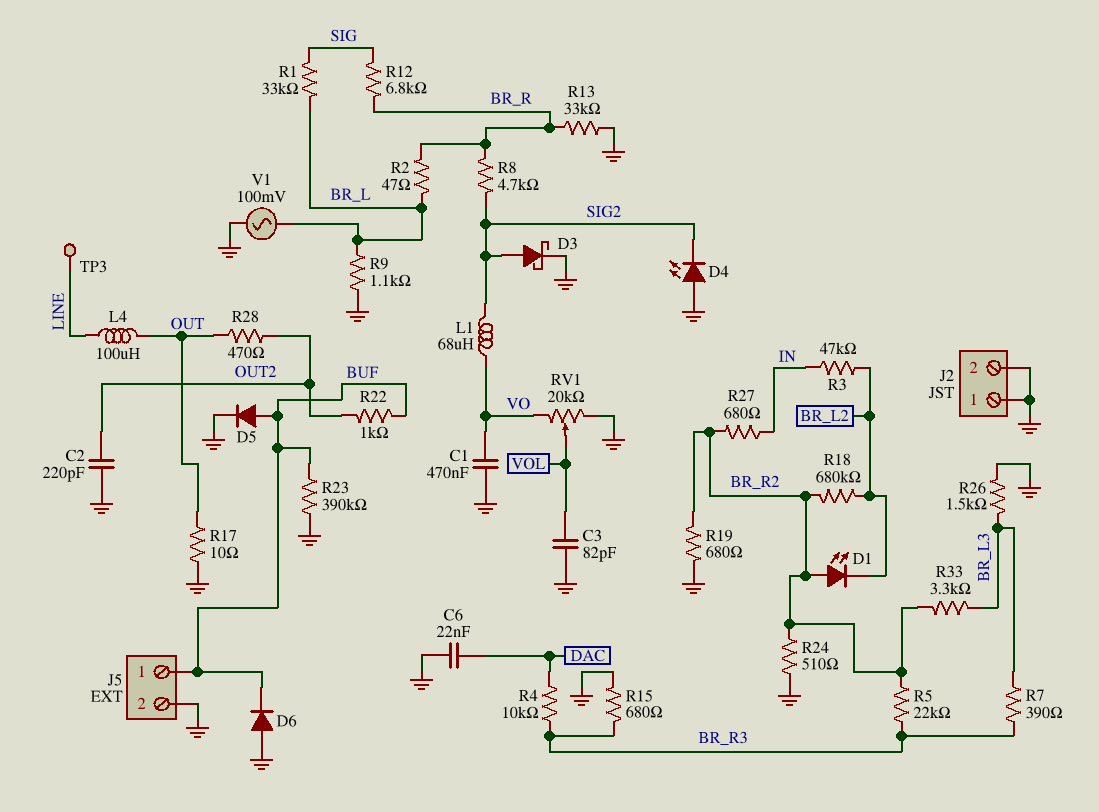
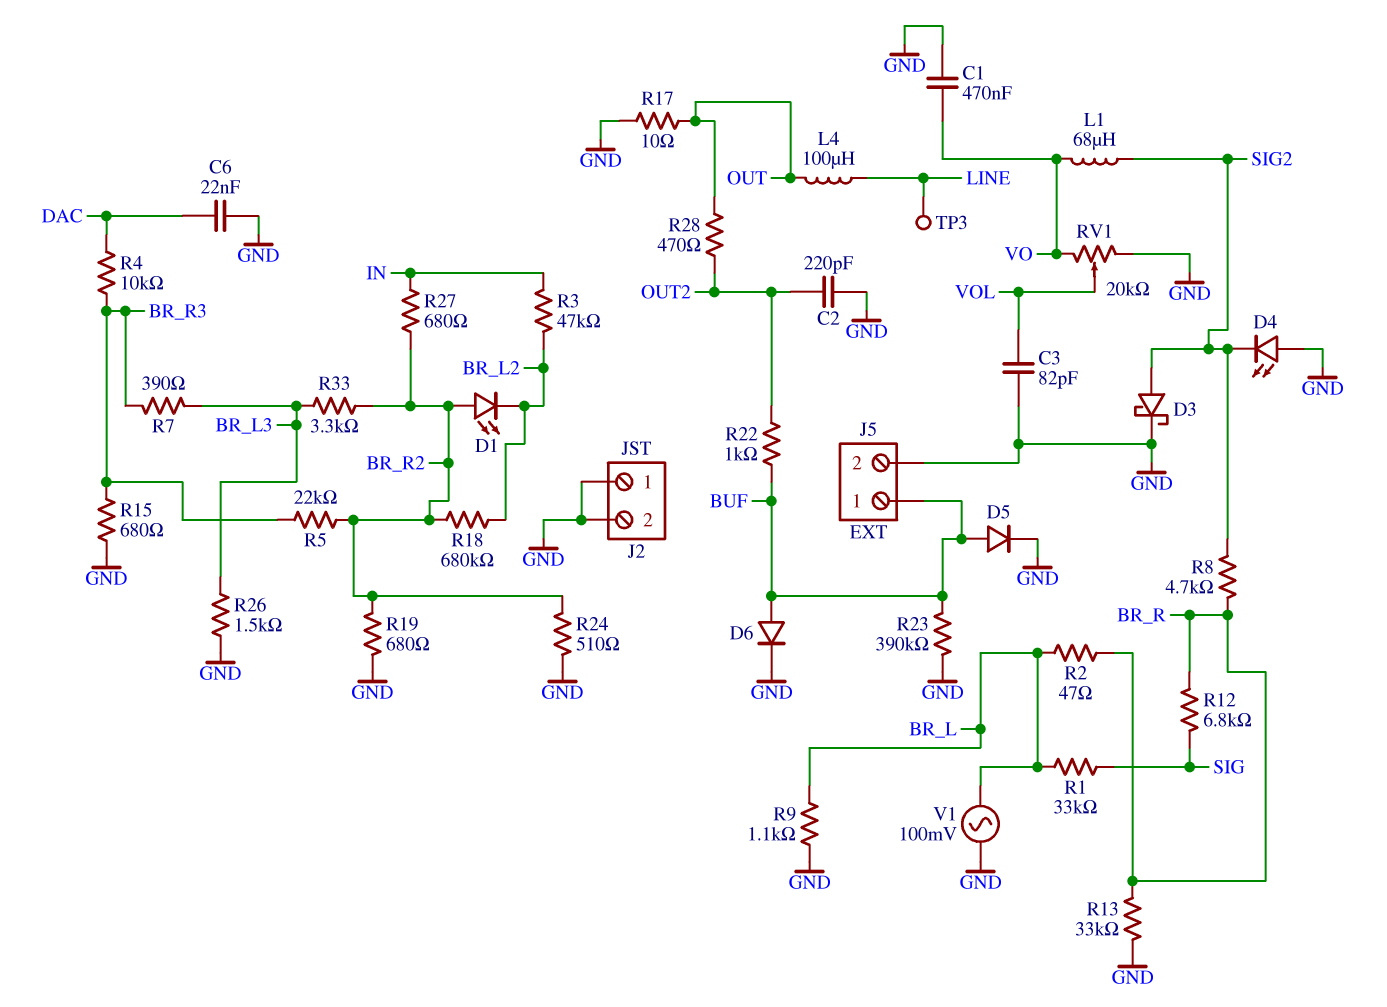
D6: diode (A GND, K BUF) -> diode (A BUF, K GND)

